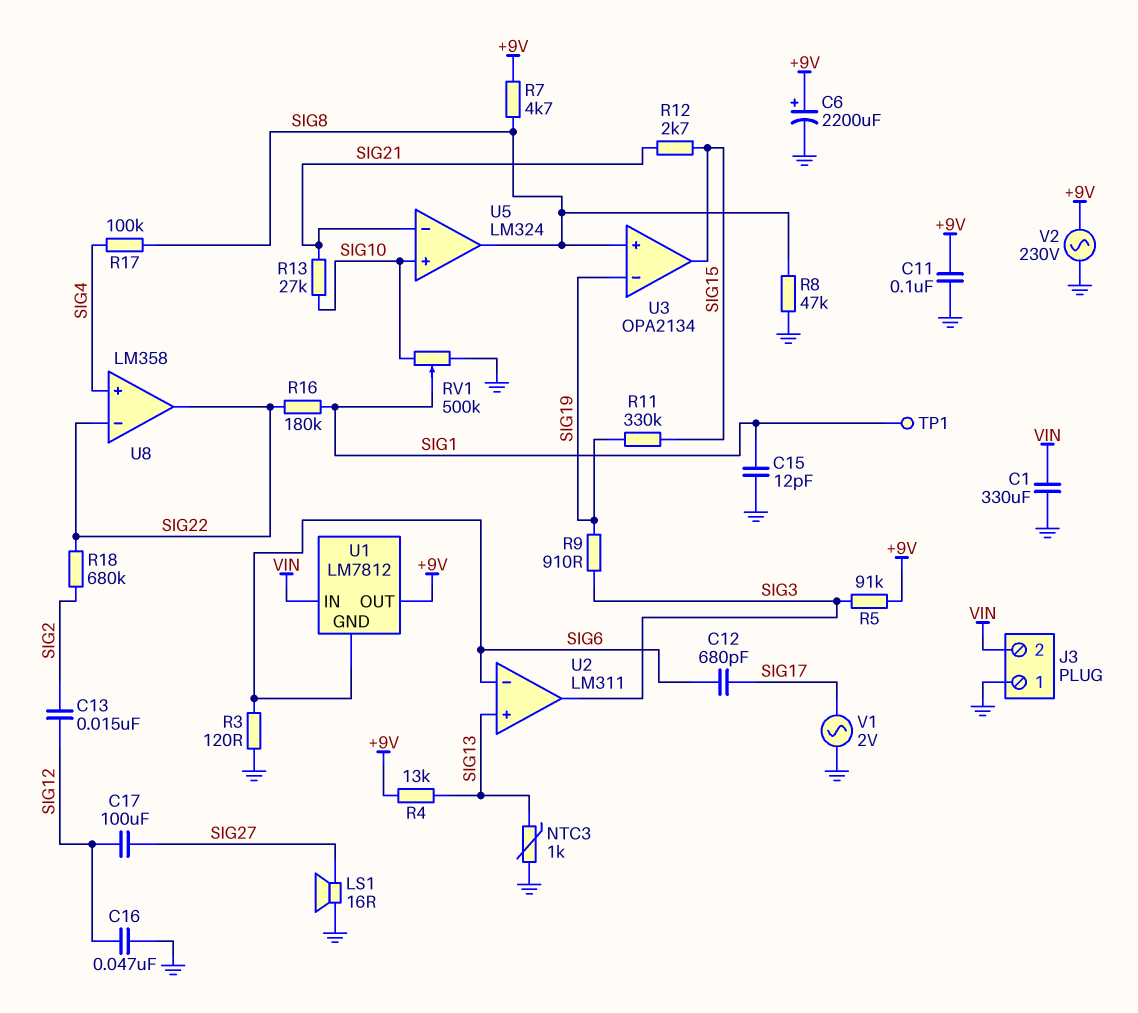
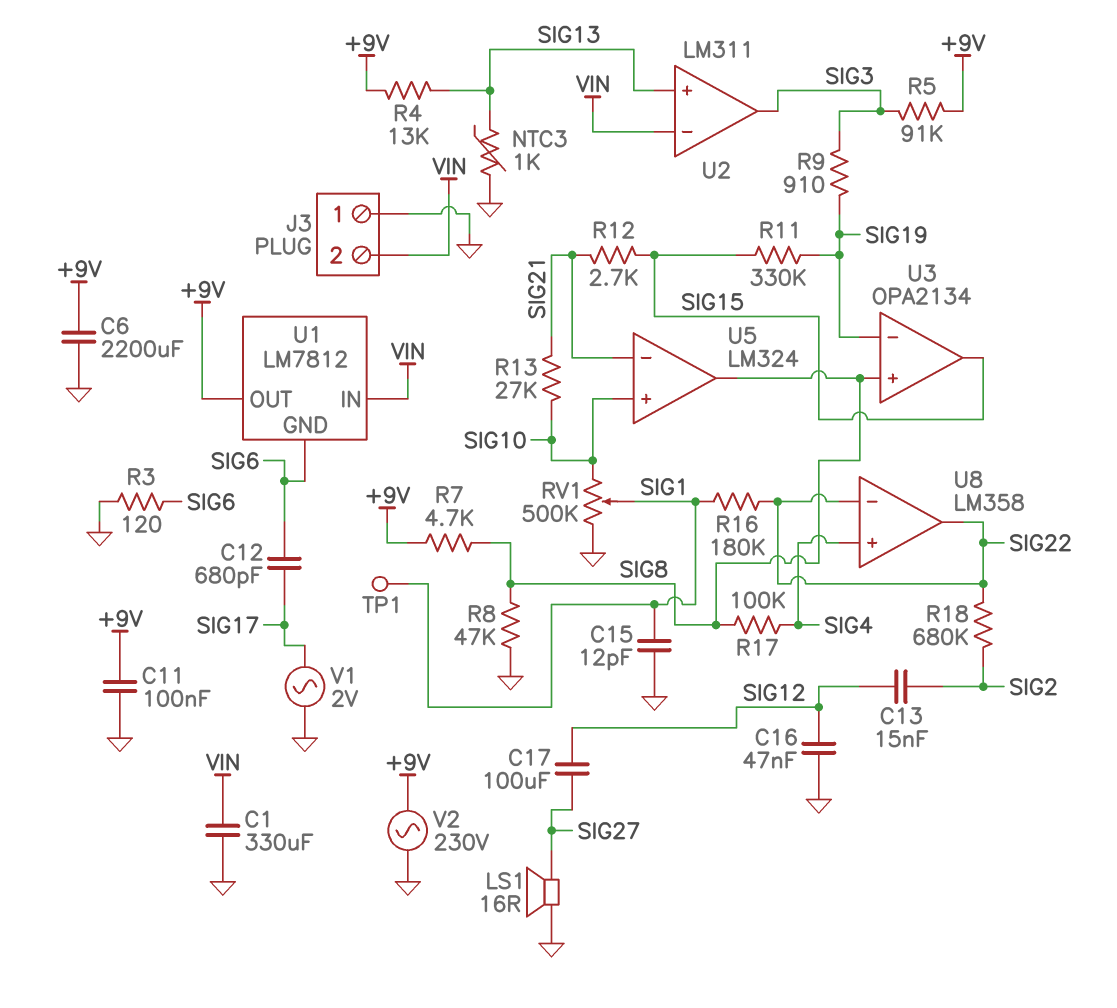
C6: 2200uF (plus +9V, minus GND) -> 2200uF (+9V, GND)
U2 pin in-: SIG6 -> VIN

